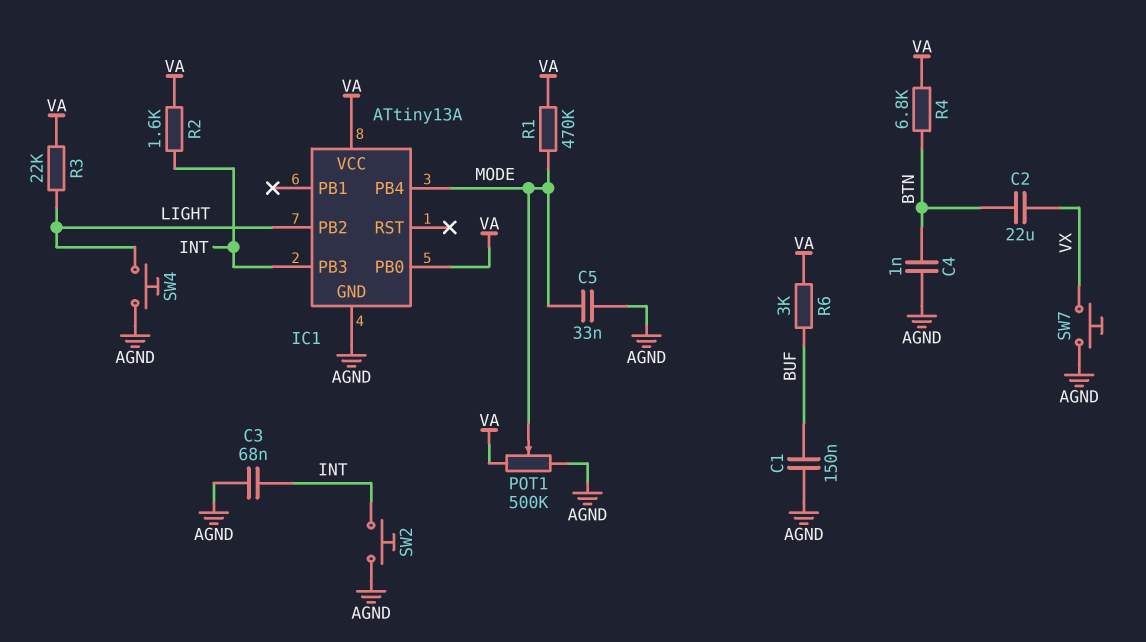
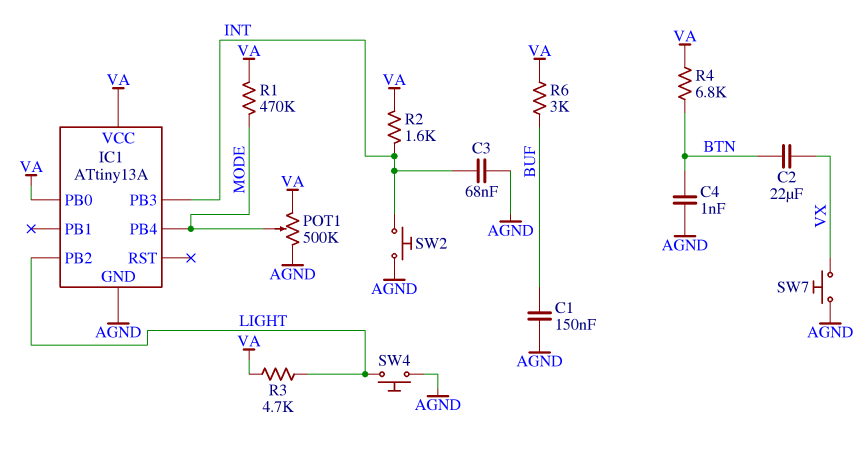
C5: 33nF (AGND, MODE) -> none
R3: 22k (LIGHT, VA) -> 4.7k (LIGHT, VA)

